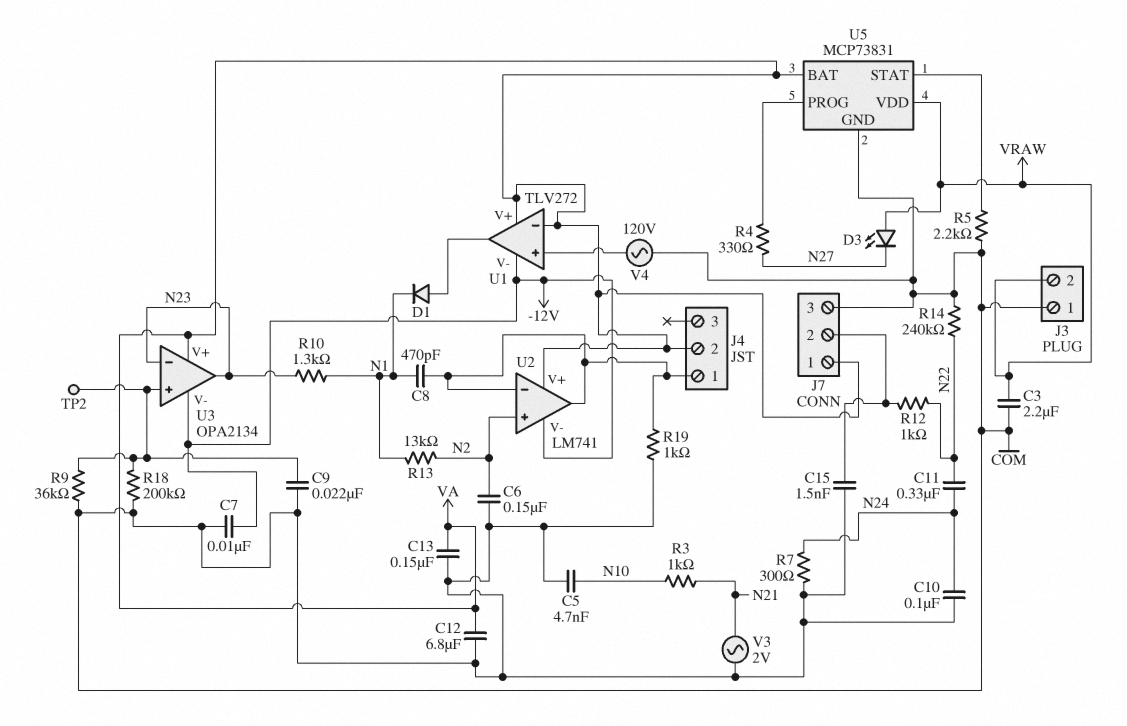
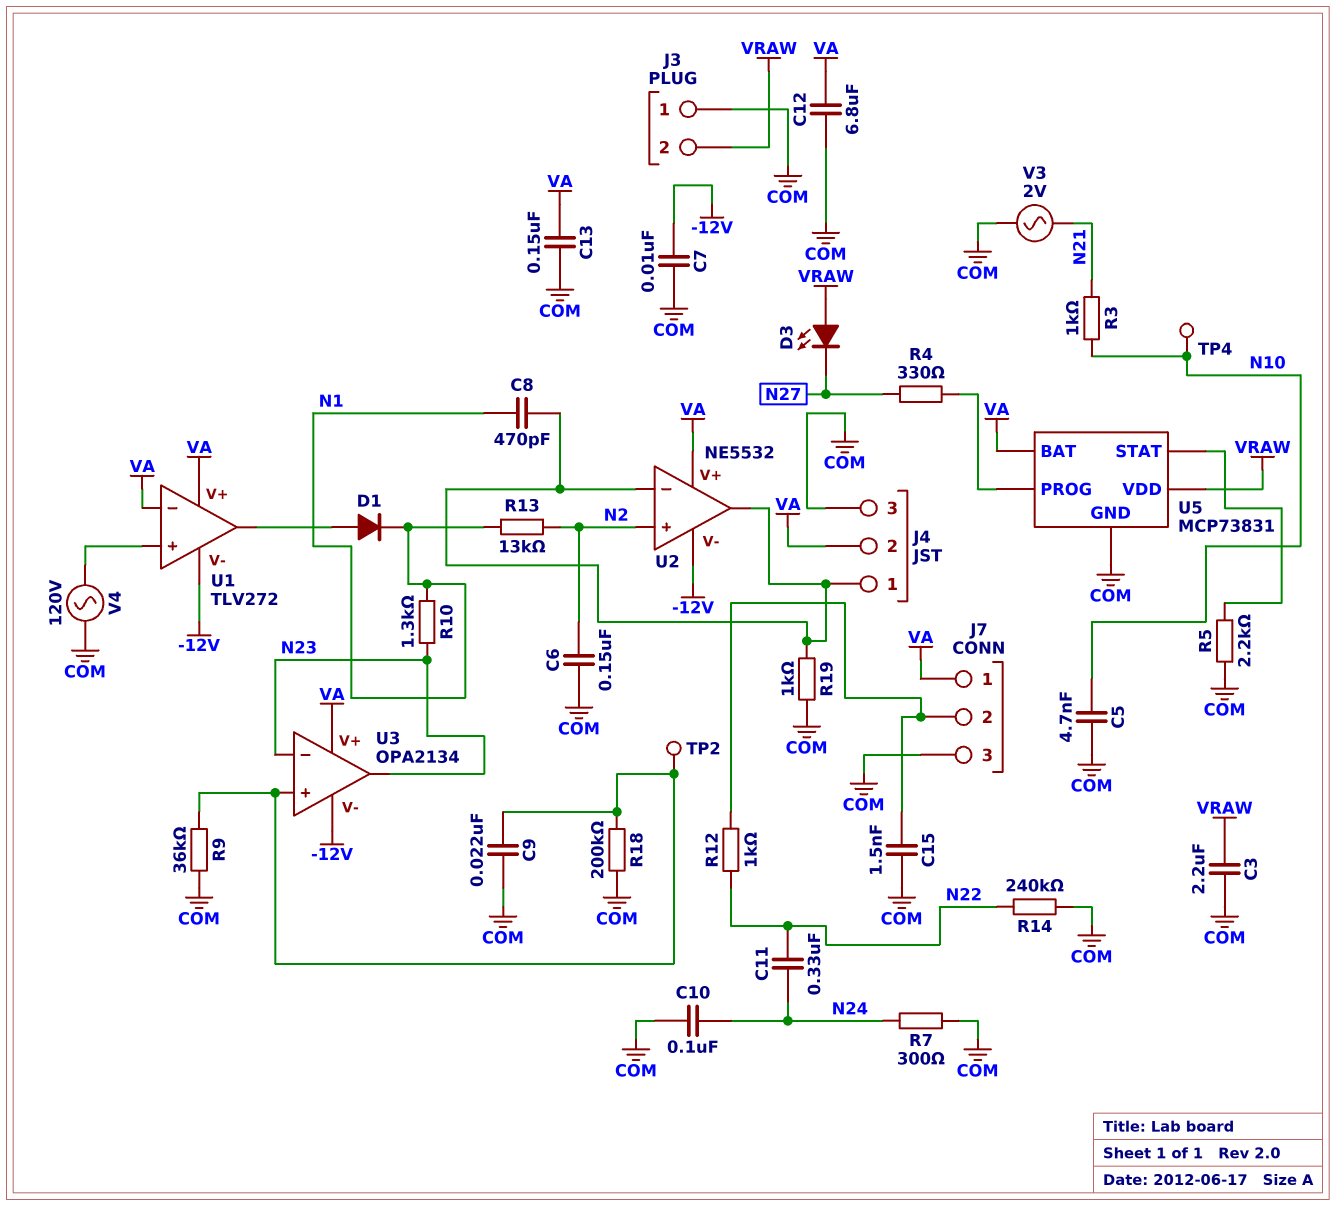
J4 pin 3: none -> COM
TP4: none -> test point (N10)
U2: LM741 -> NE5532

